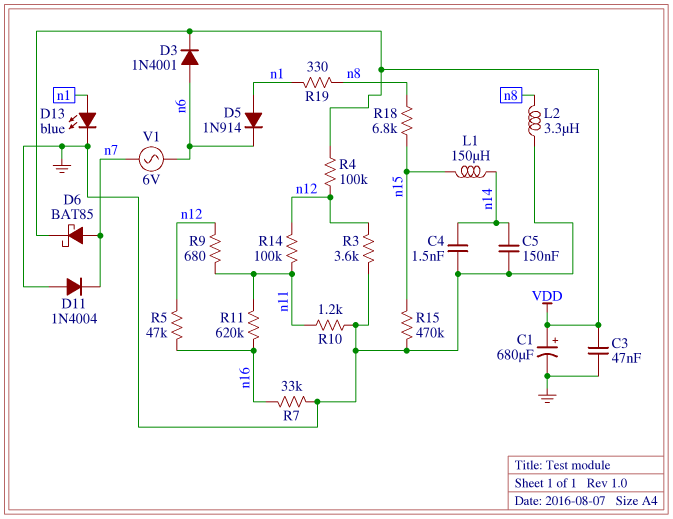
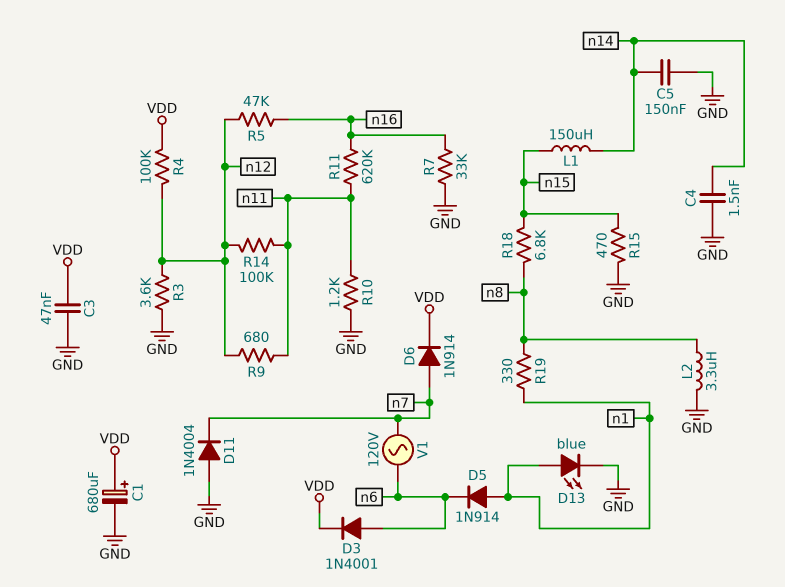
D6: schottky BAT85 (A n7, K VDD) -> diode 1N914 (A n7, K VDD)
R15: 470k (GND, n15) -> 470 (GND, n15)
V1: AC 6V (n6, n7) -> AC 120V (n6, n7)

